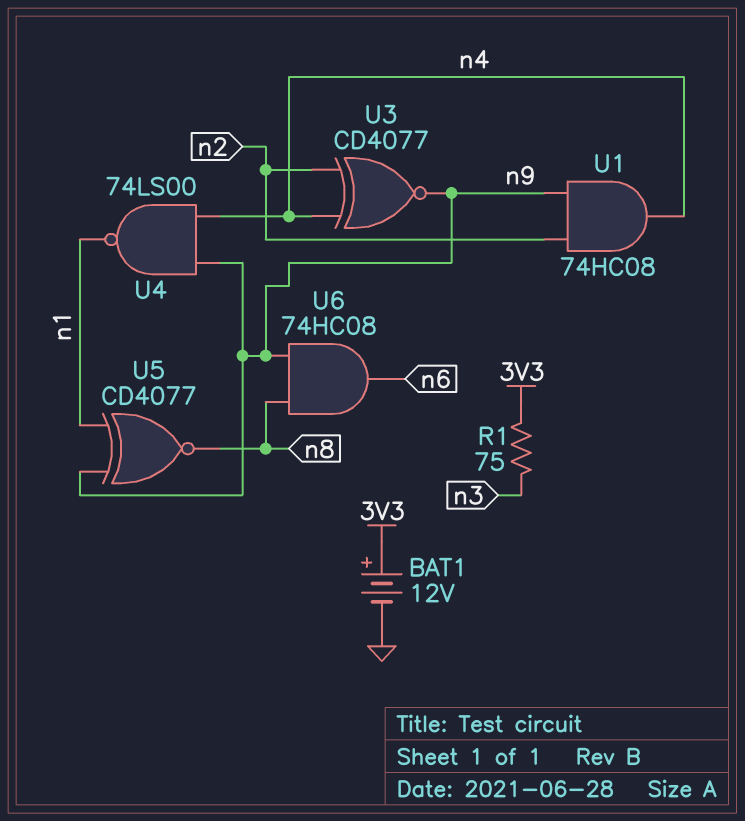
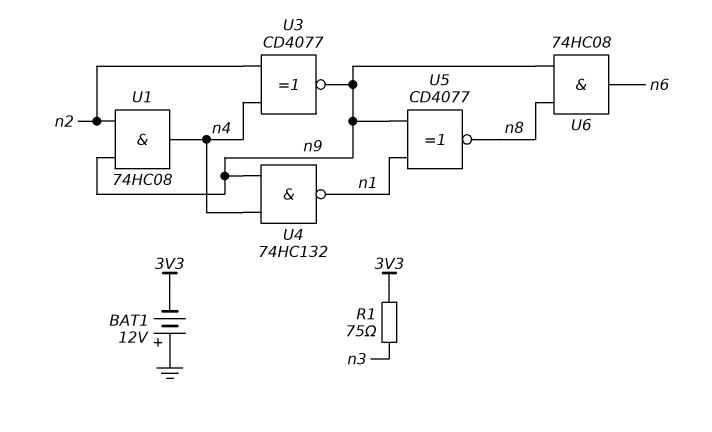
BAT1: 12V (plus 3V3, minus GND) -> 12V (plus GND, minus 3V3)
U4: NAND 74LS00 (in n4, in n9, out n1) -> NAND 74HC132 (in n4, in n9, out n1)

